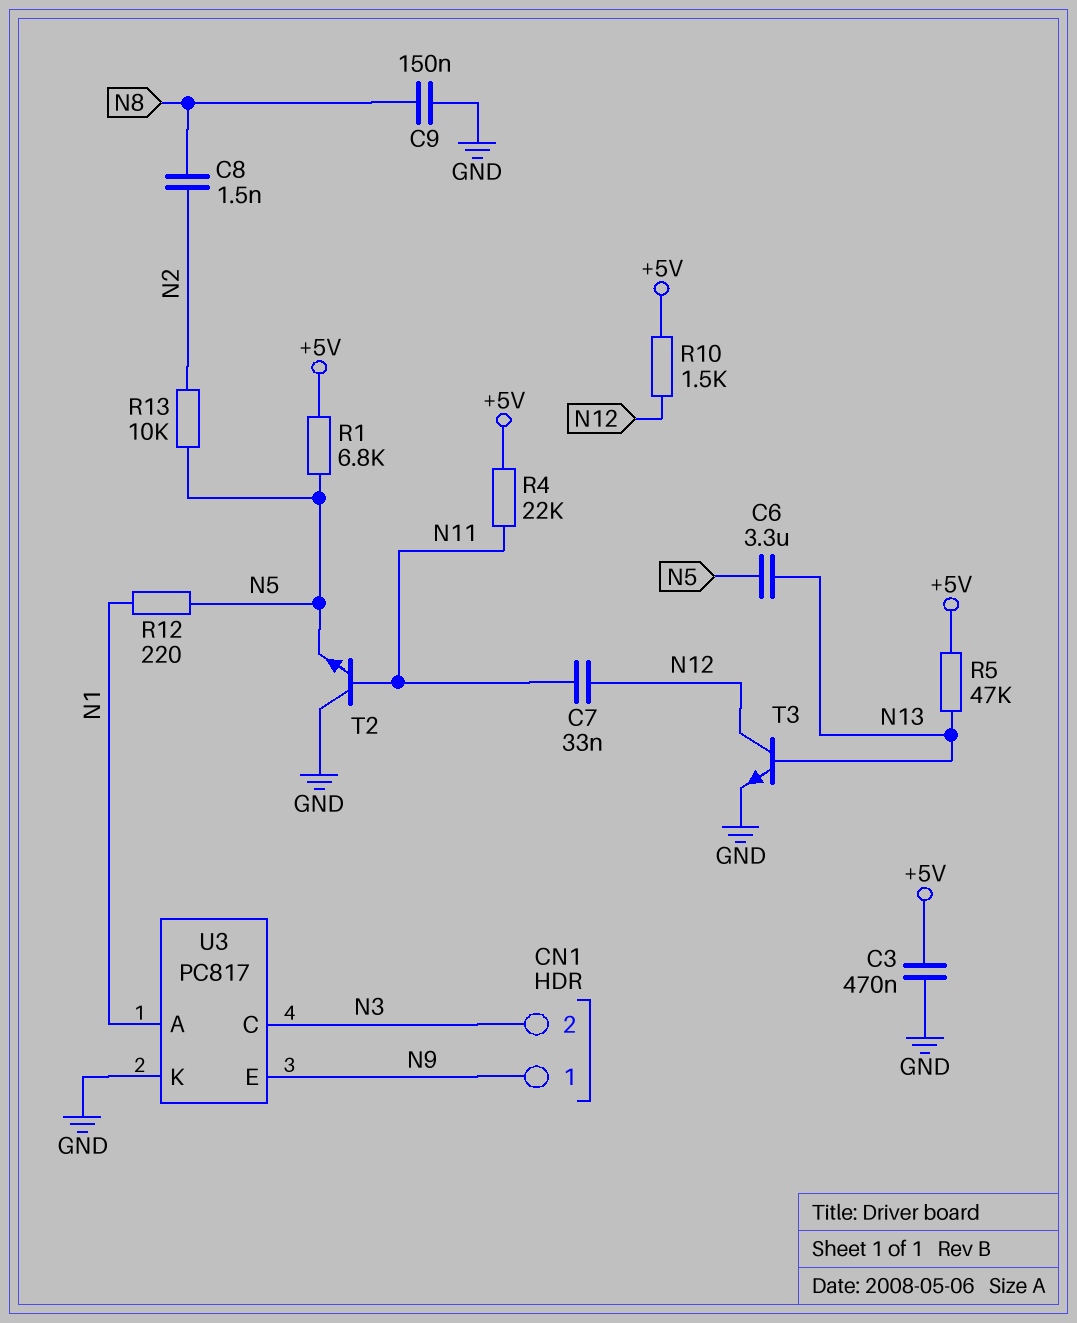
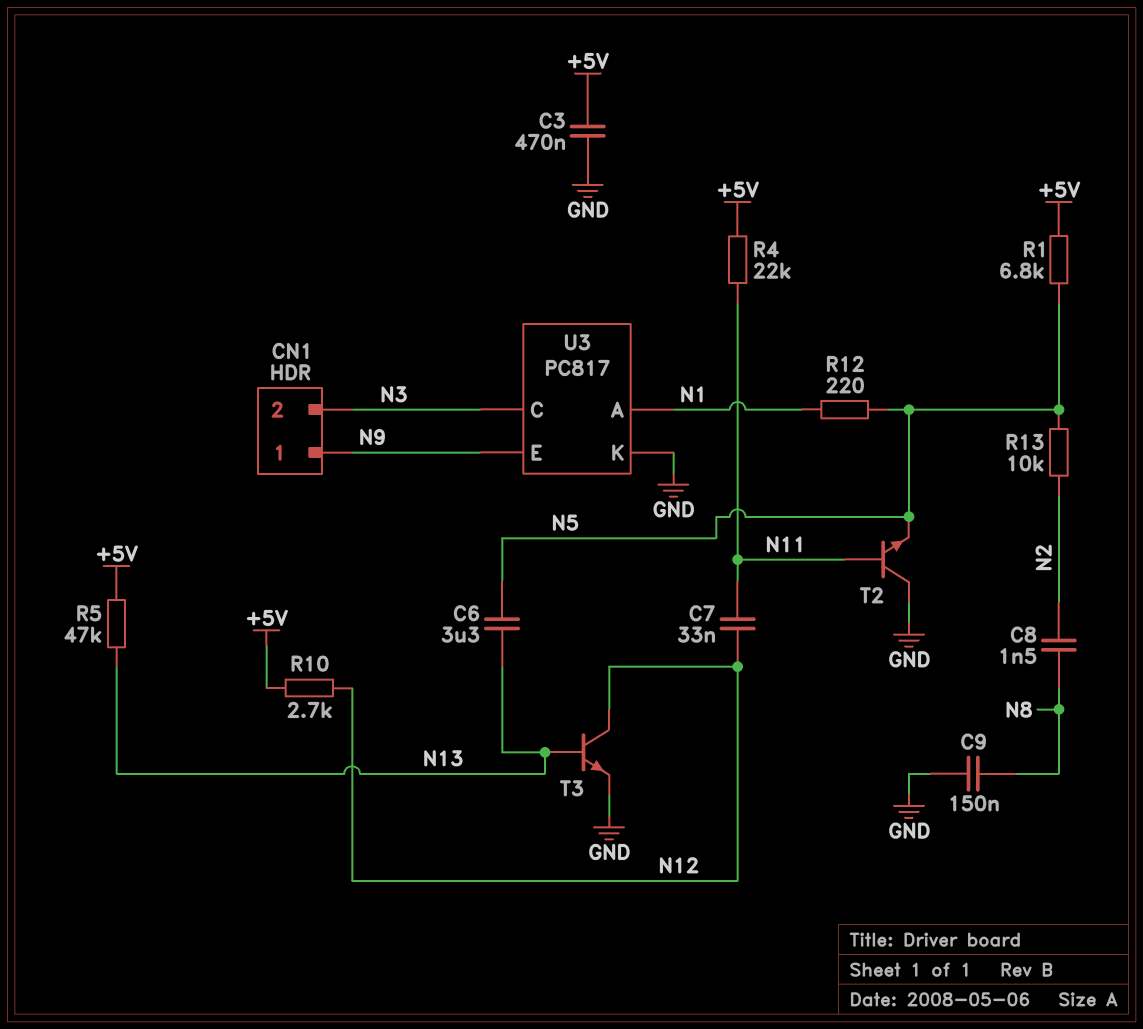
R10: 1.5k (+5V, N12) -> 2.7k (+5V, N12)

